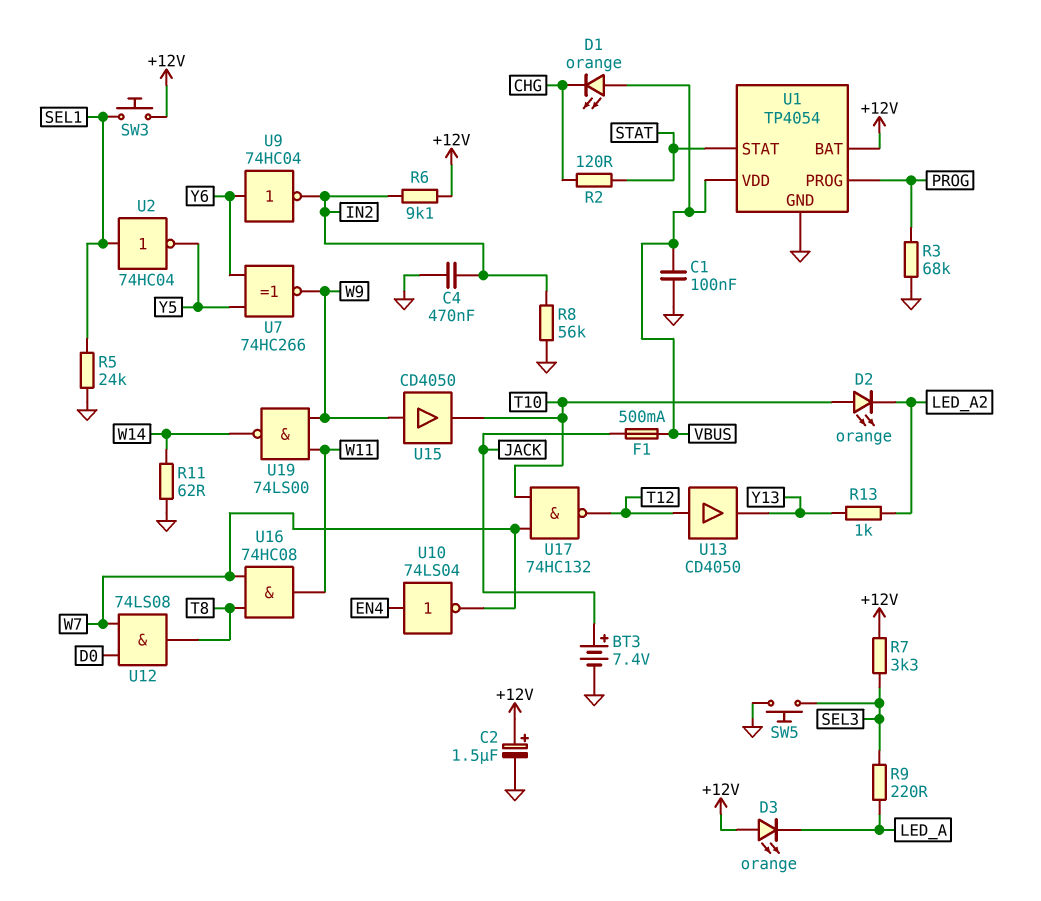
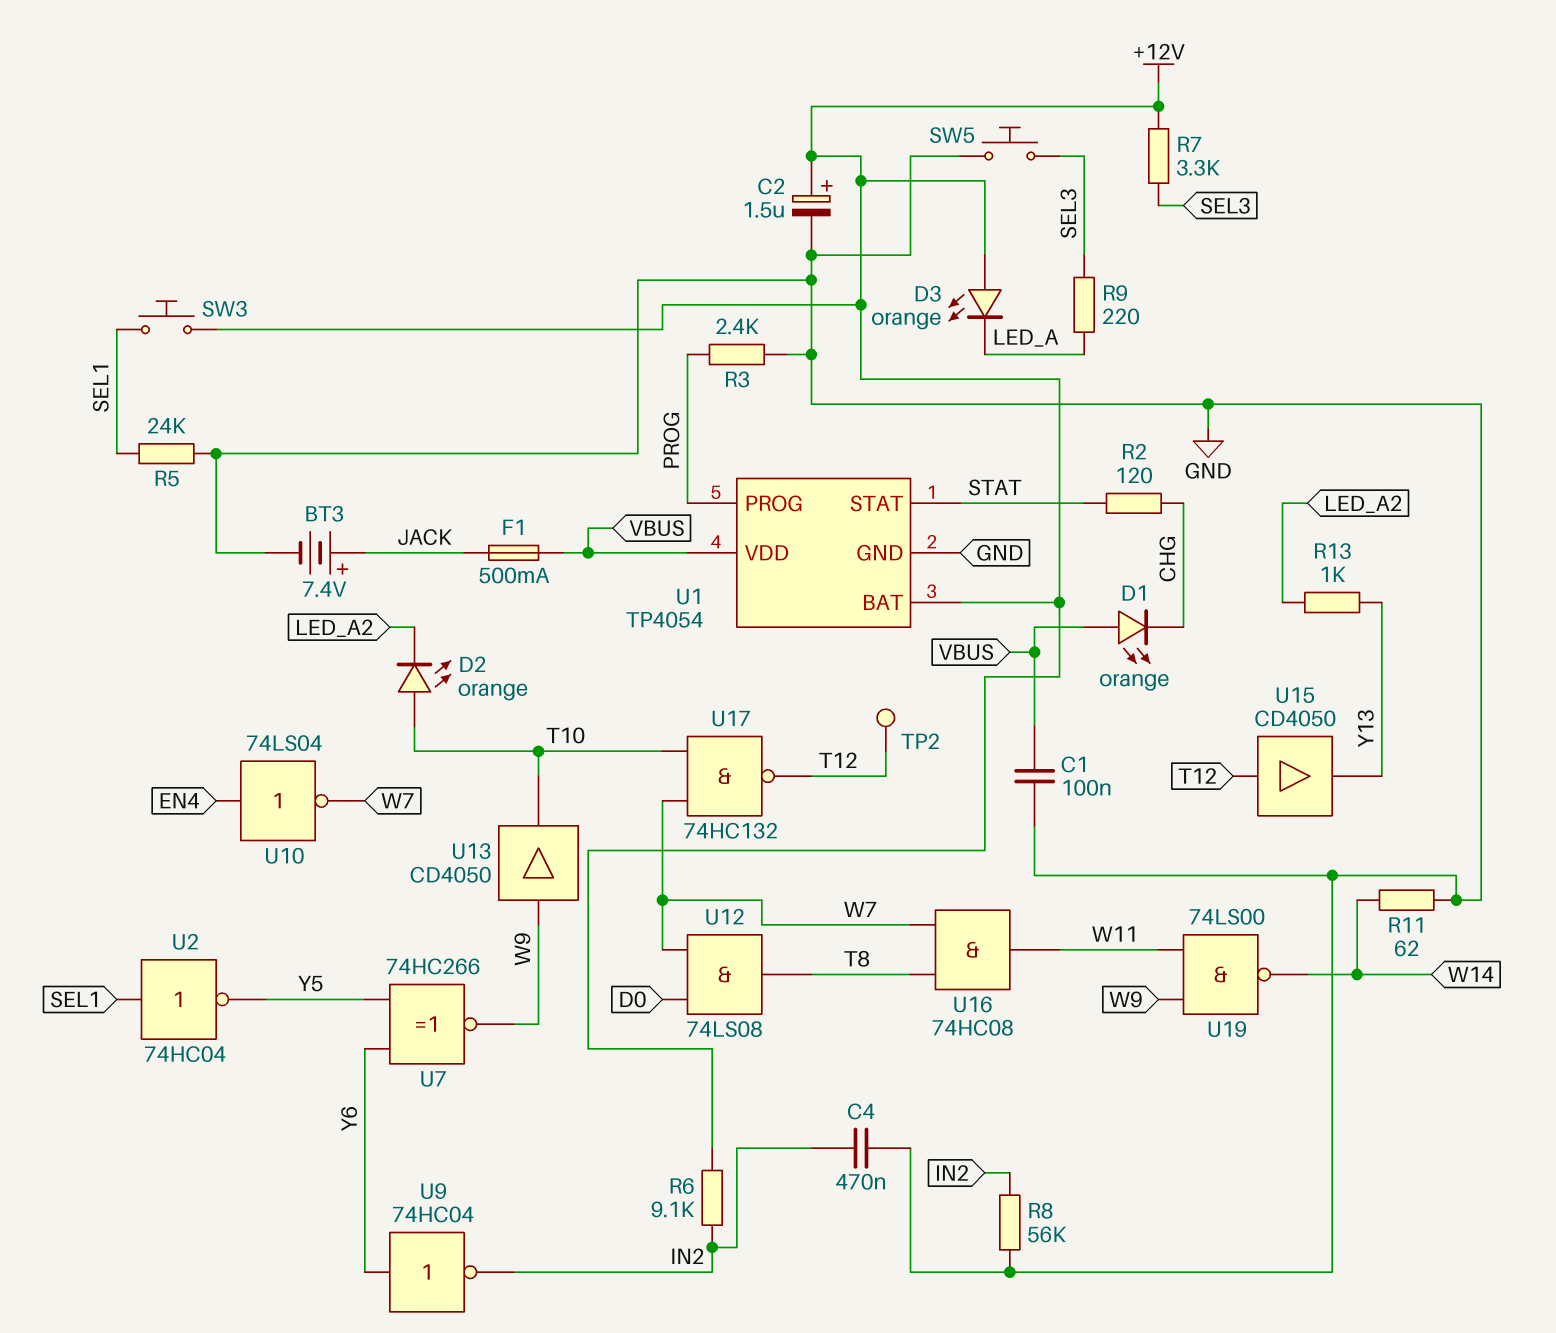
R3: 68k (GND, PROG) -> 2.4k (GND, PROG)
TP2: none -> test point (T12)
U13: buffer CD4050 (in T12, out Y13) -> buffer CD4050 (in W9, out T10)
U15: buffer CD4050 (in W9, out T10) -> buffer CD4050 (in T12, out Y13)

